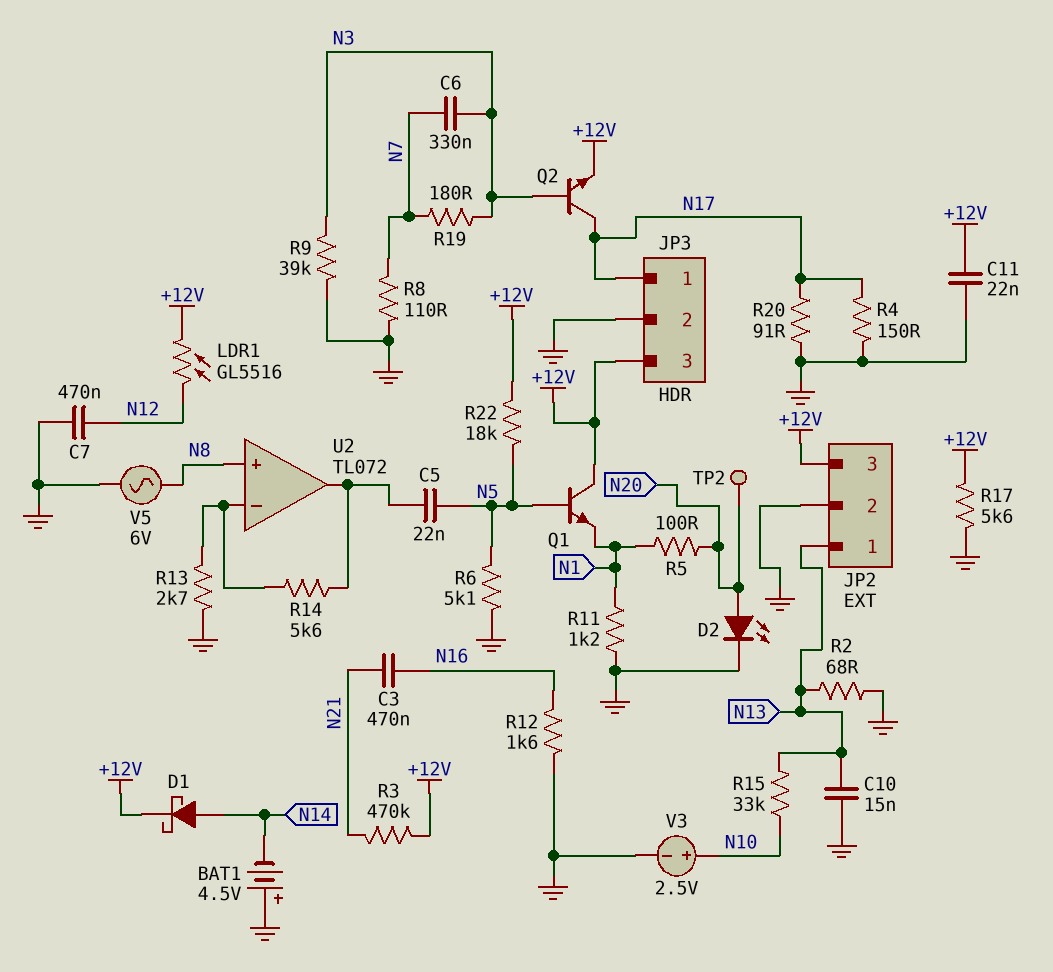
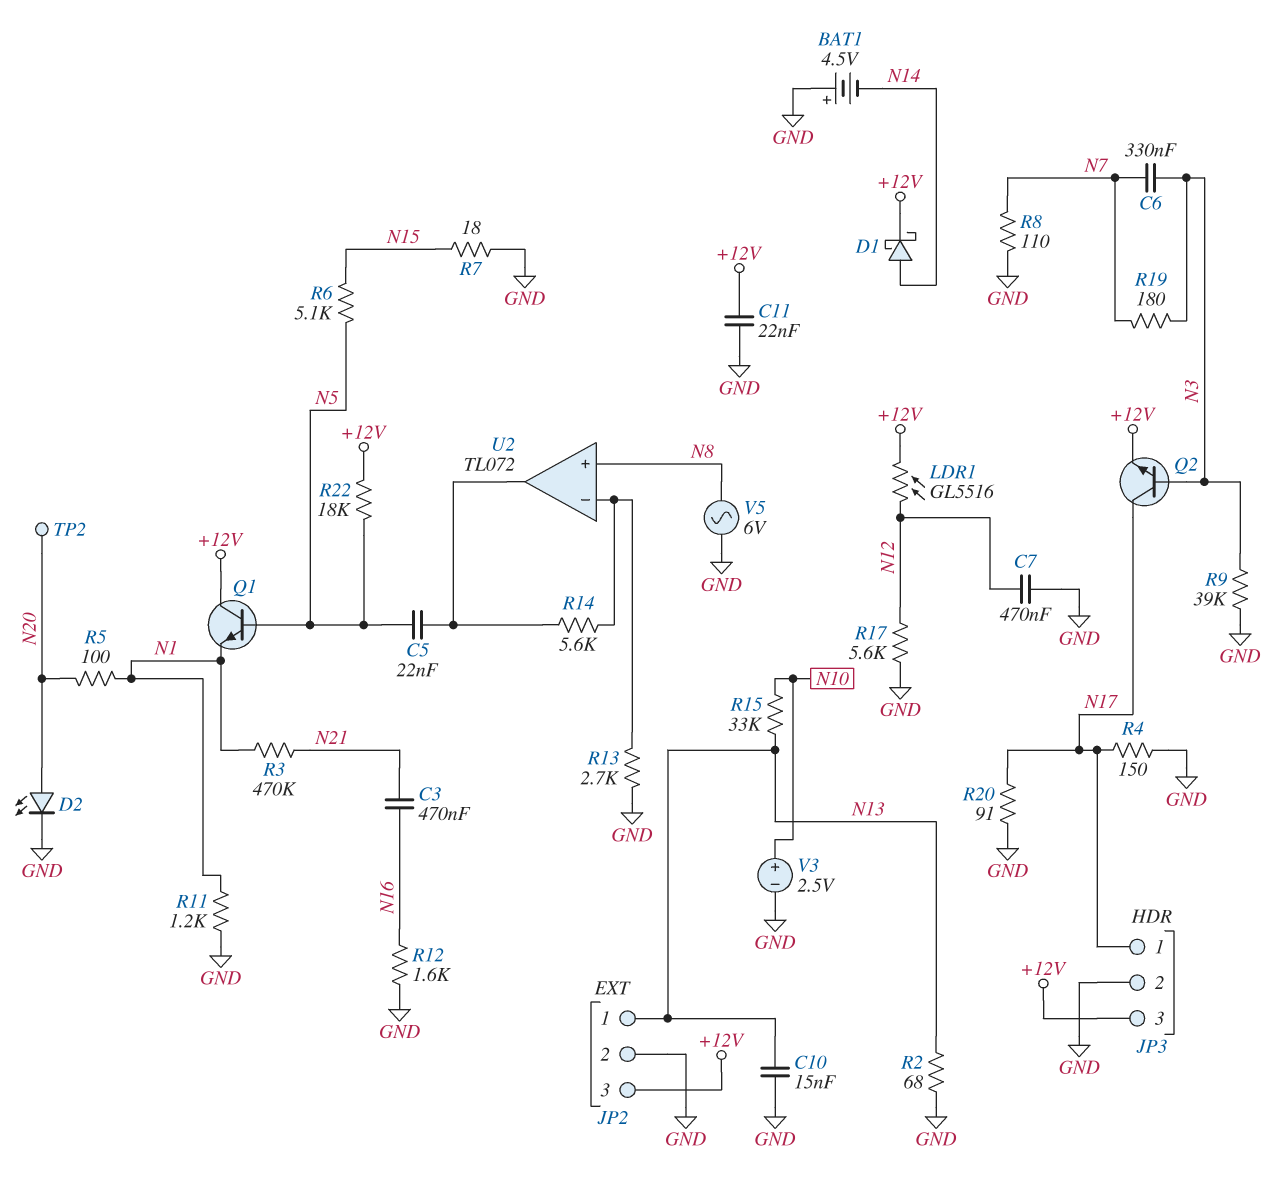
R3: 470k (+12V, N21) -> 470k (N1, N21)
R6: 5.1k (GND, N5) -> 5.1k (N5, N15)
R7: none -> 18 (GND, N15)
R17: 5.6k (+12V, GND) -> 5.6k (GND, N12)

